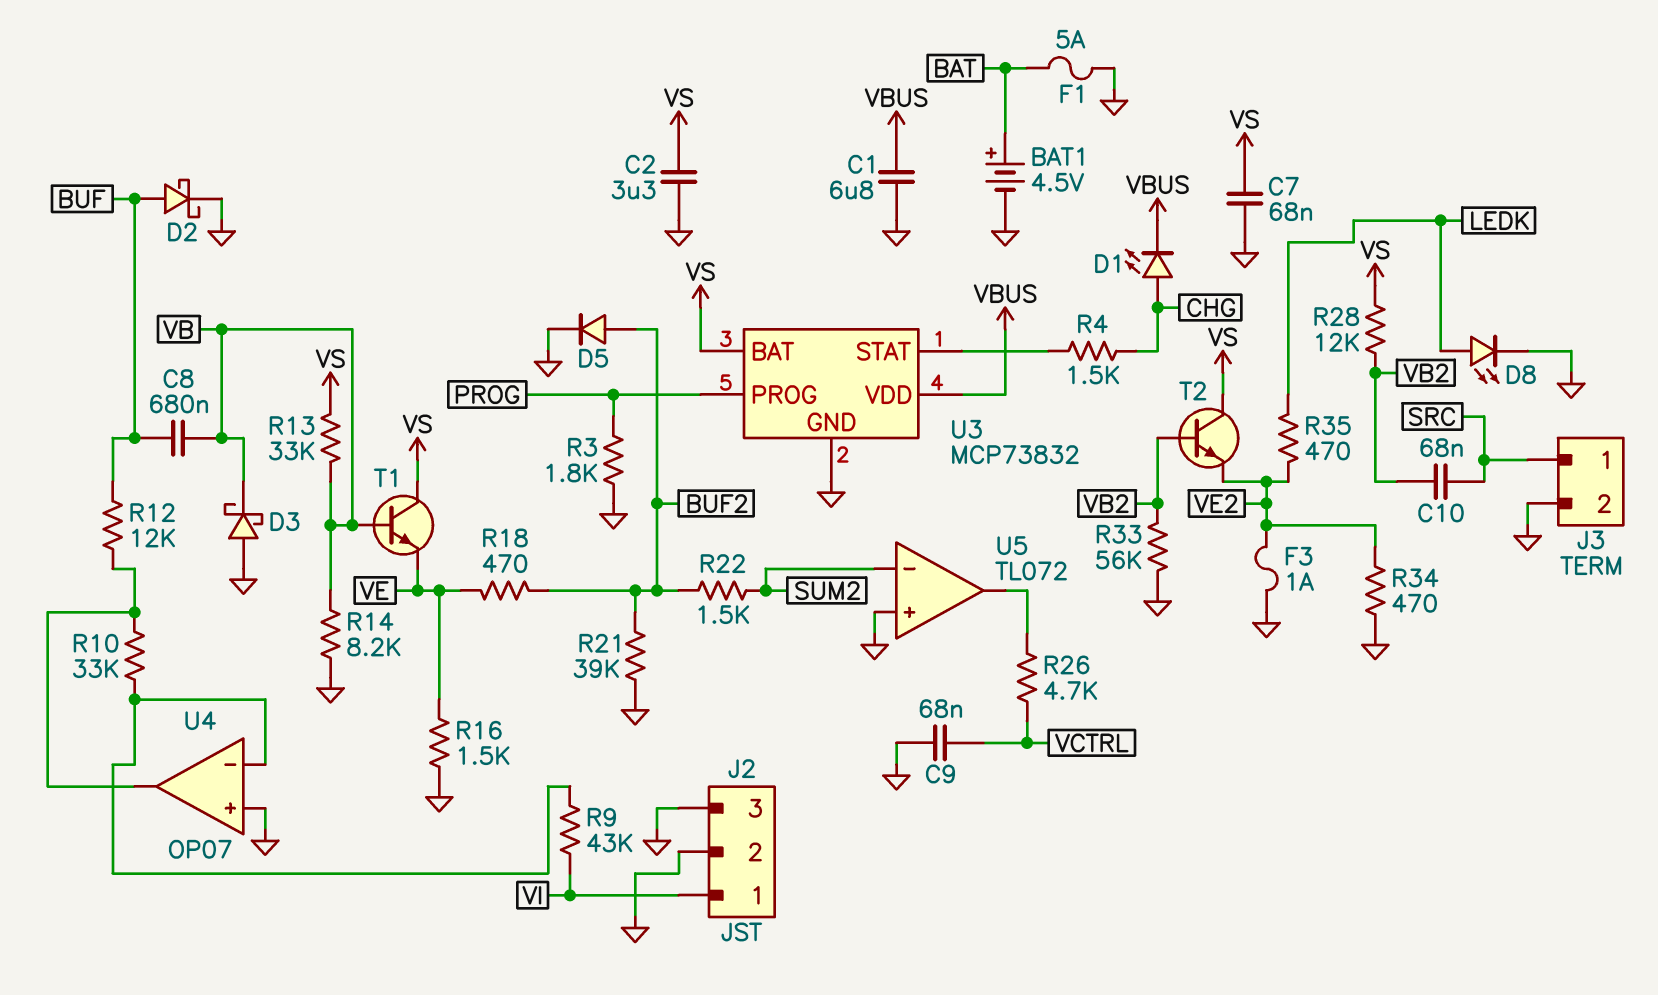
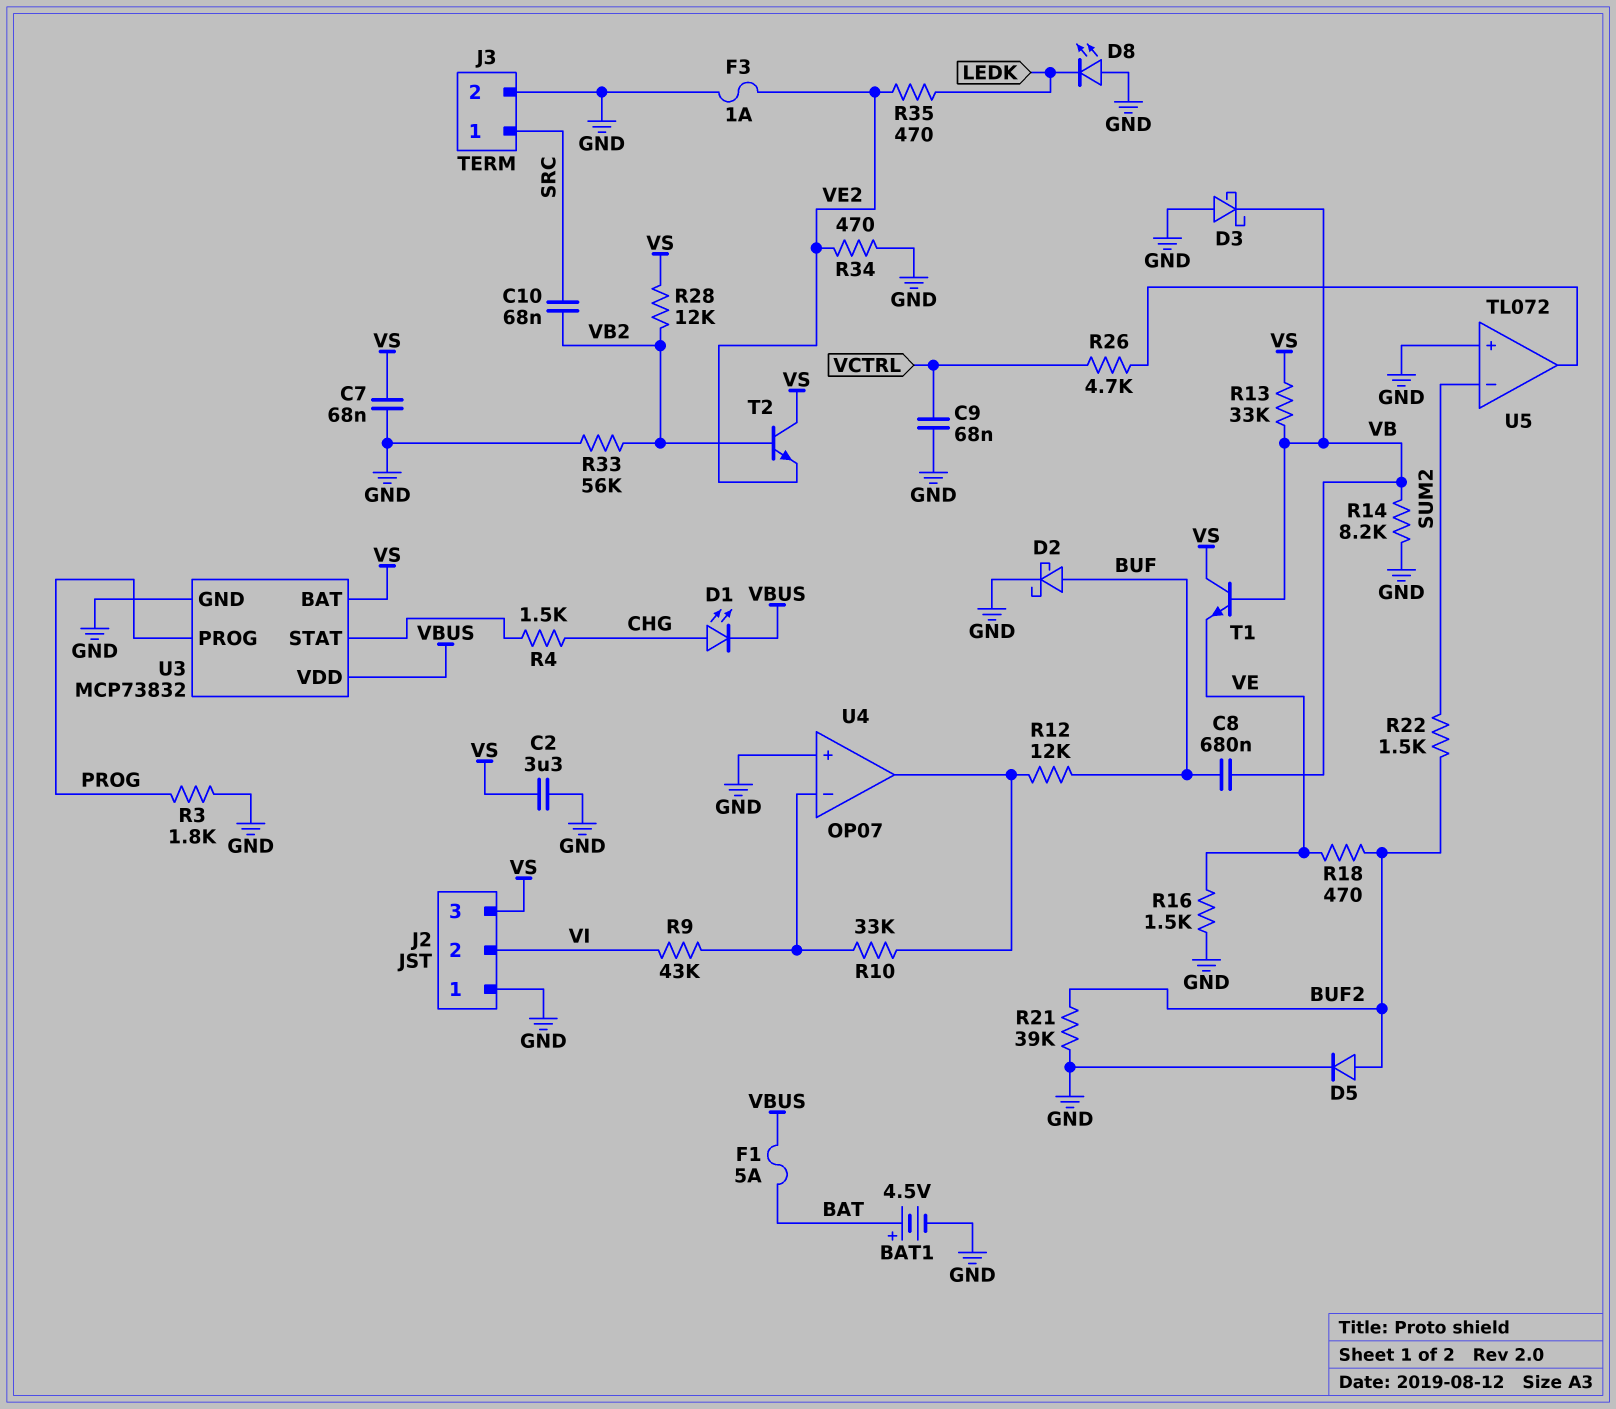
C1: 6.8uF (GND, VBUS) -> none
D8: LED (A LEDK, K GND) -> LED (A GND, K LEDK)
F1: 5A (BAT, GND) -> 5A (BAT, VBUS)
J2 pin 1: VI -> GND
J2 pin 2: GND -> VI
J2 pin 3: GND -> VS

